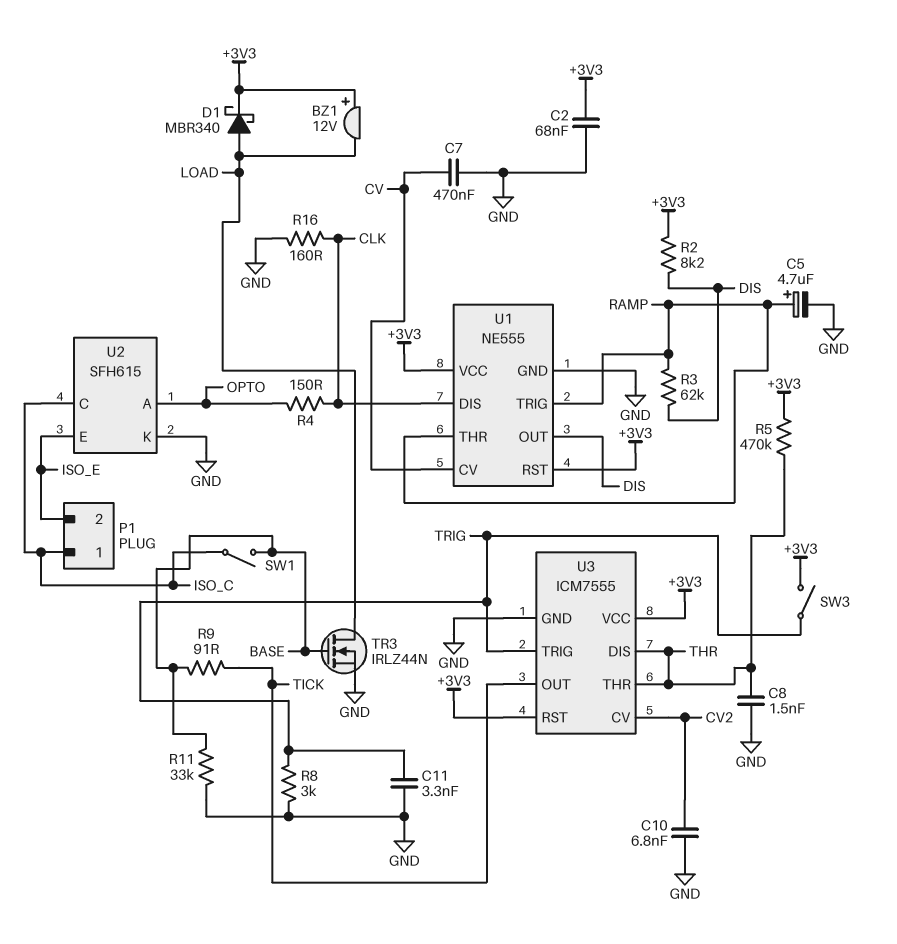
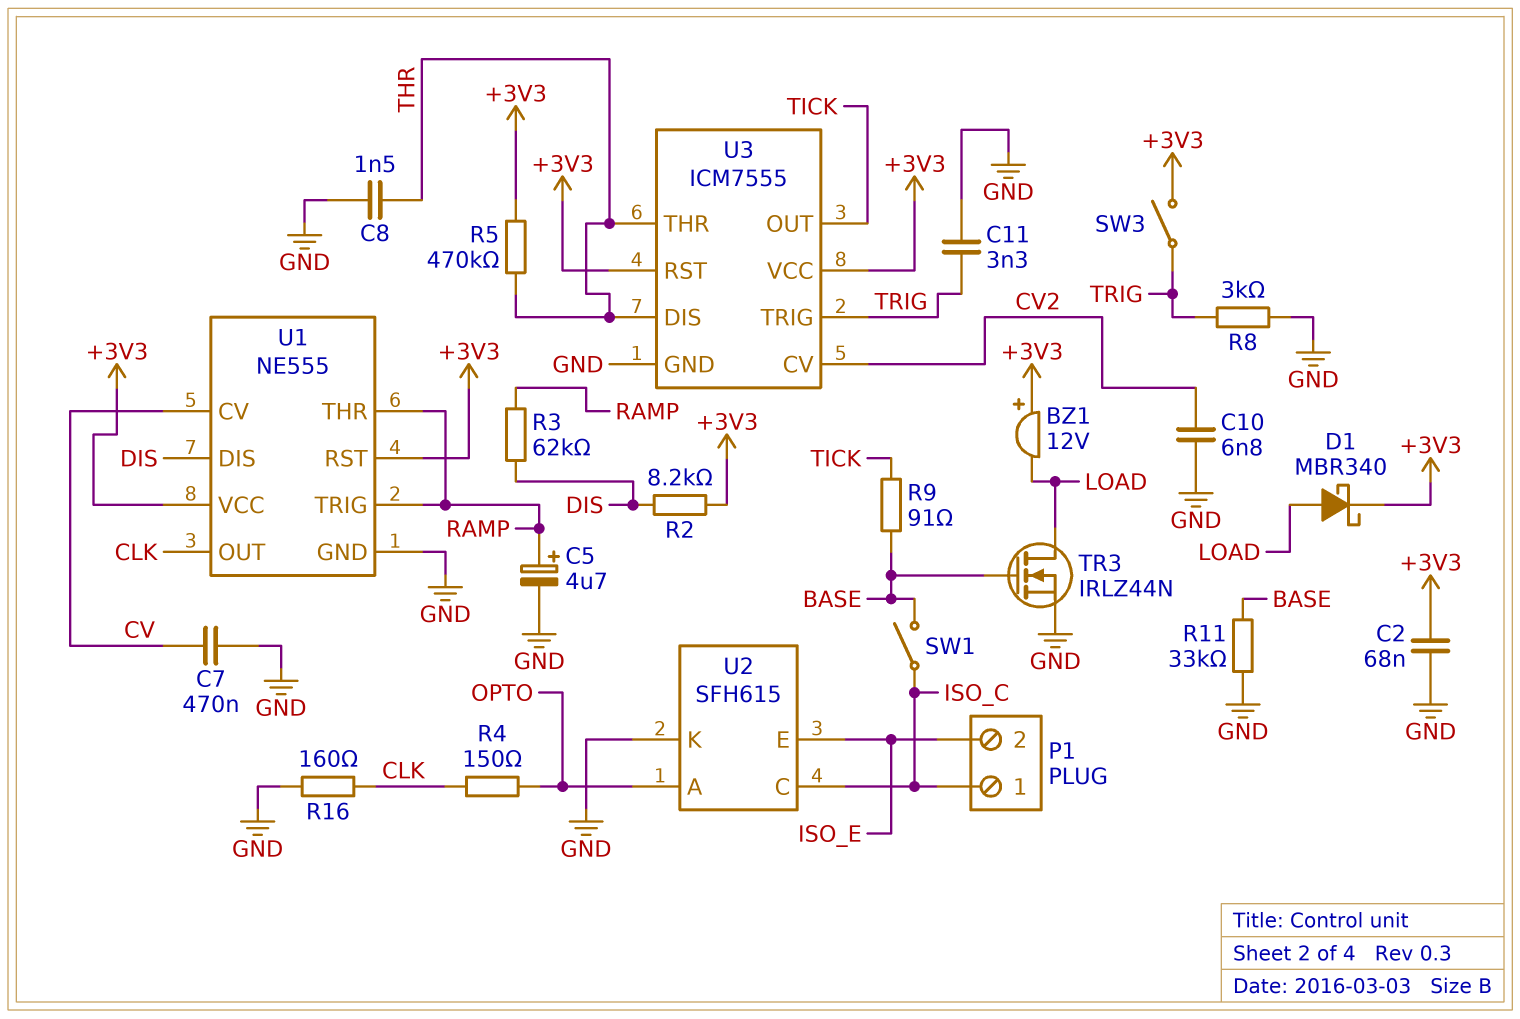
U1 pin DIS: CLK -> DIS
U1 pin OUT: DIS -> CLK

